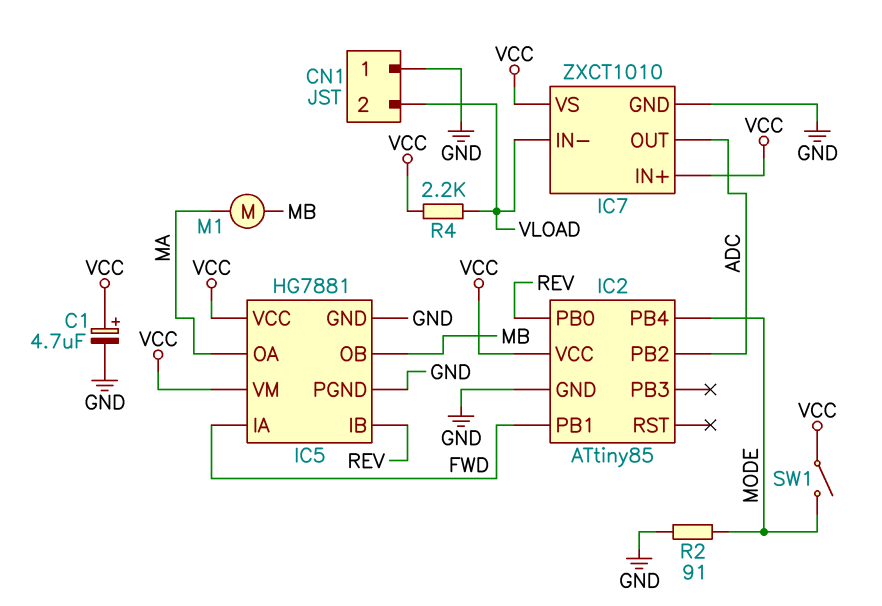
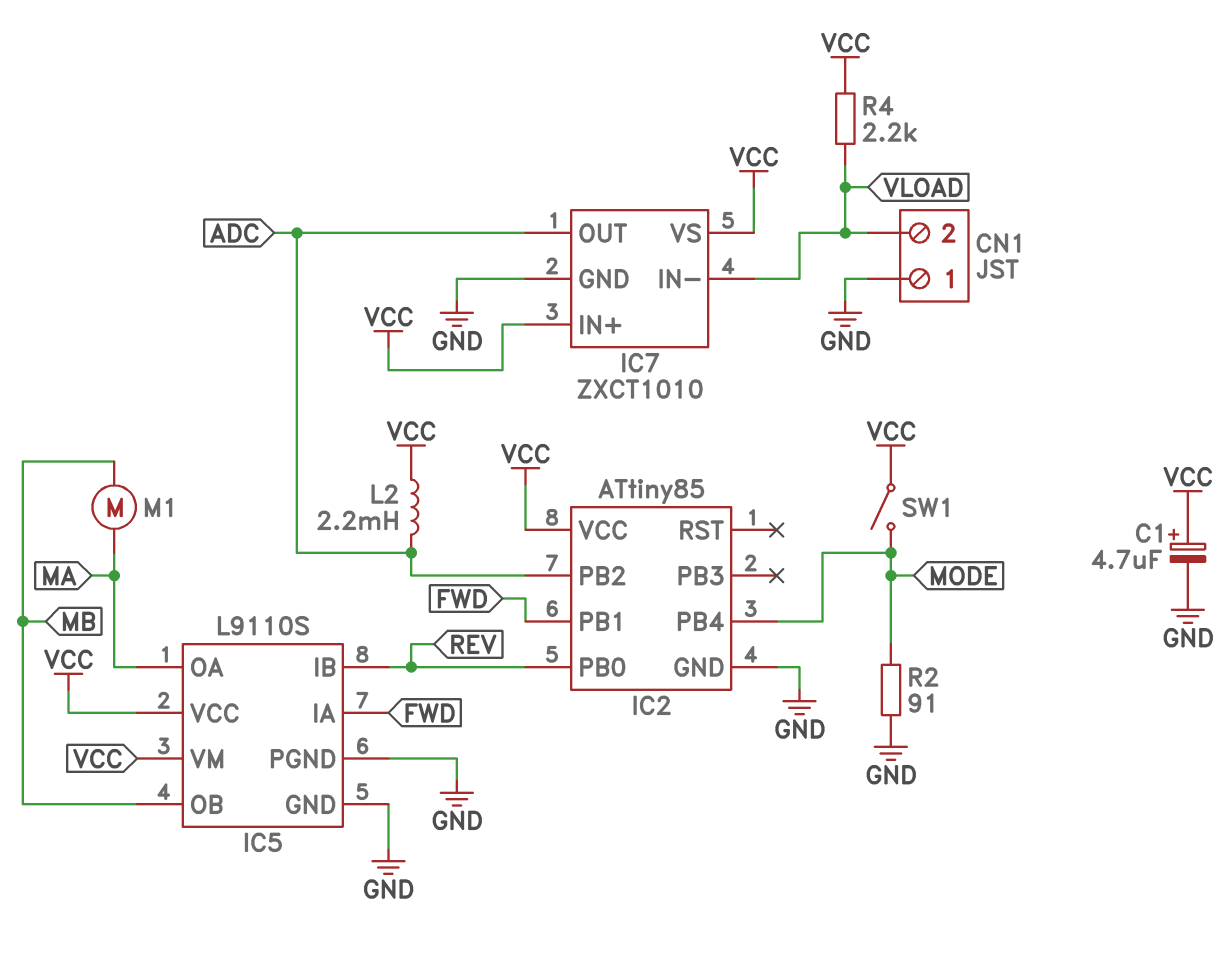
IC5: HG7881 -> L9110S
L2: none -> 2.2mH (ADC, VCC)

